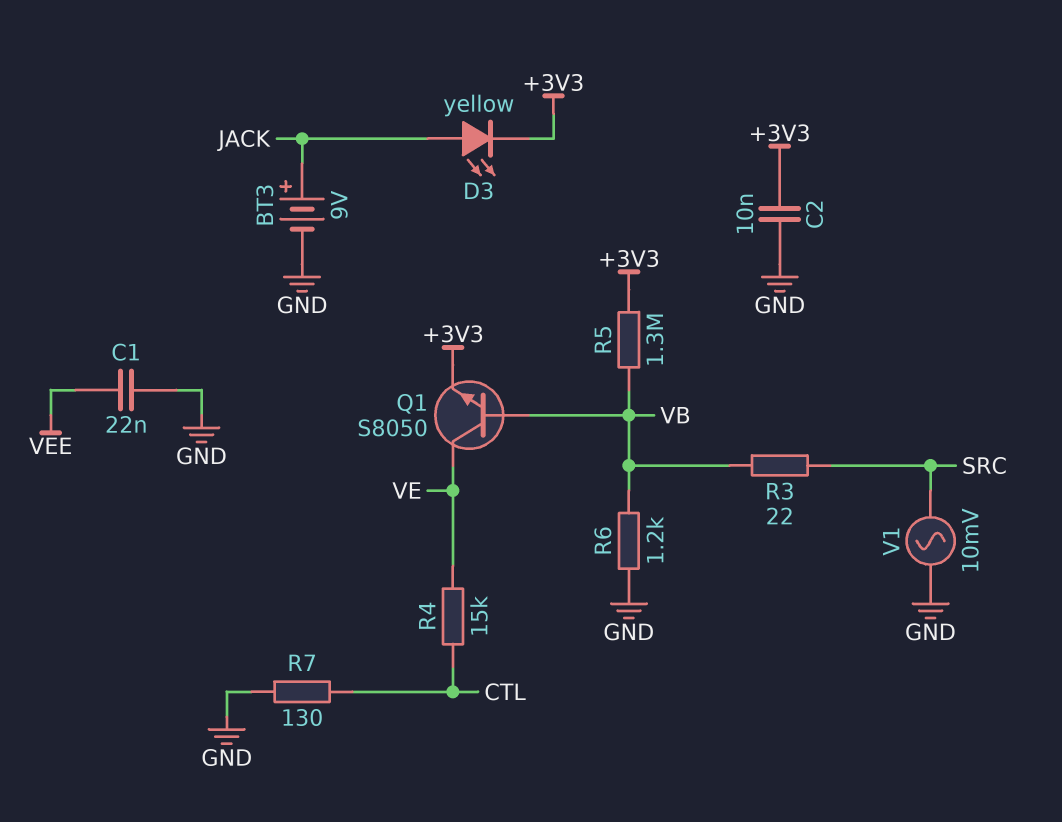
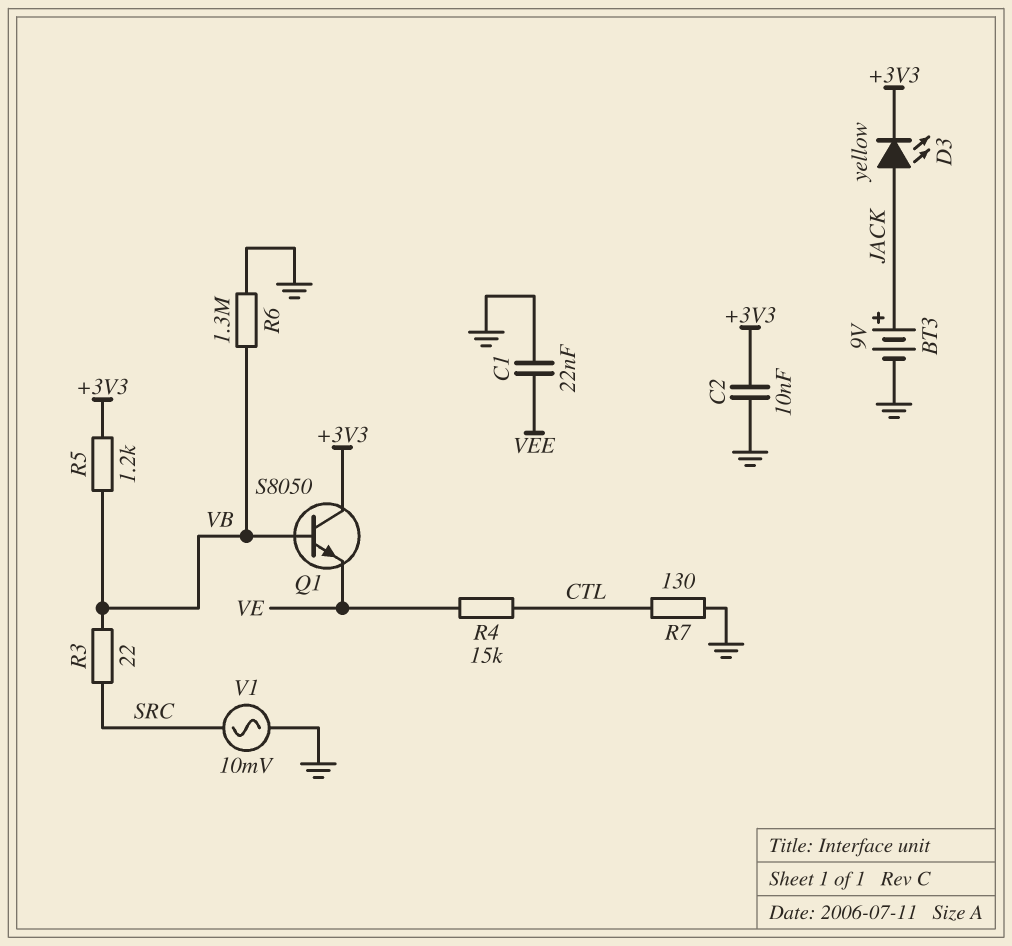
Q1: NPN S8050 (B VB, C VE, E +3V3) -> NPN S8050 (B VB, C +3V3, E VE)
R5: 1.3M (+3V3, VB) -> 1.2k (+3V3, VB)
R6: 1.2k (GND, VB) -> 1.3M (GND, VB)

